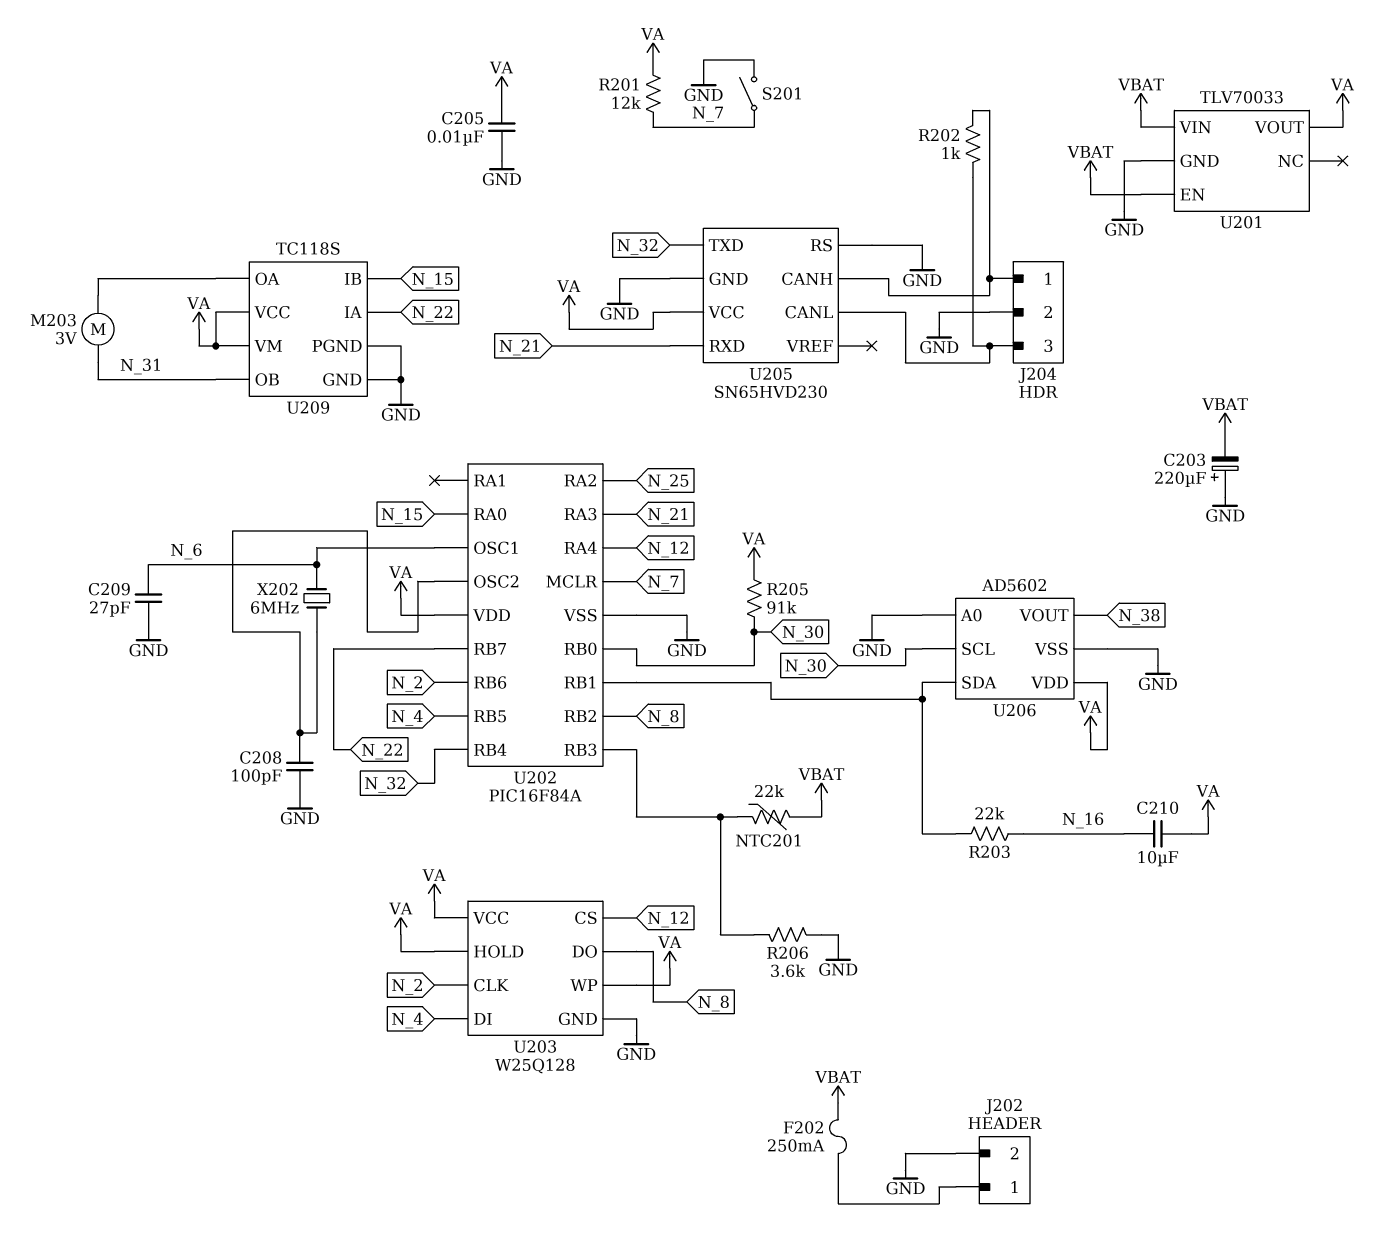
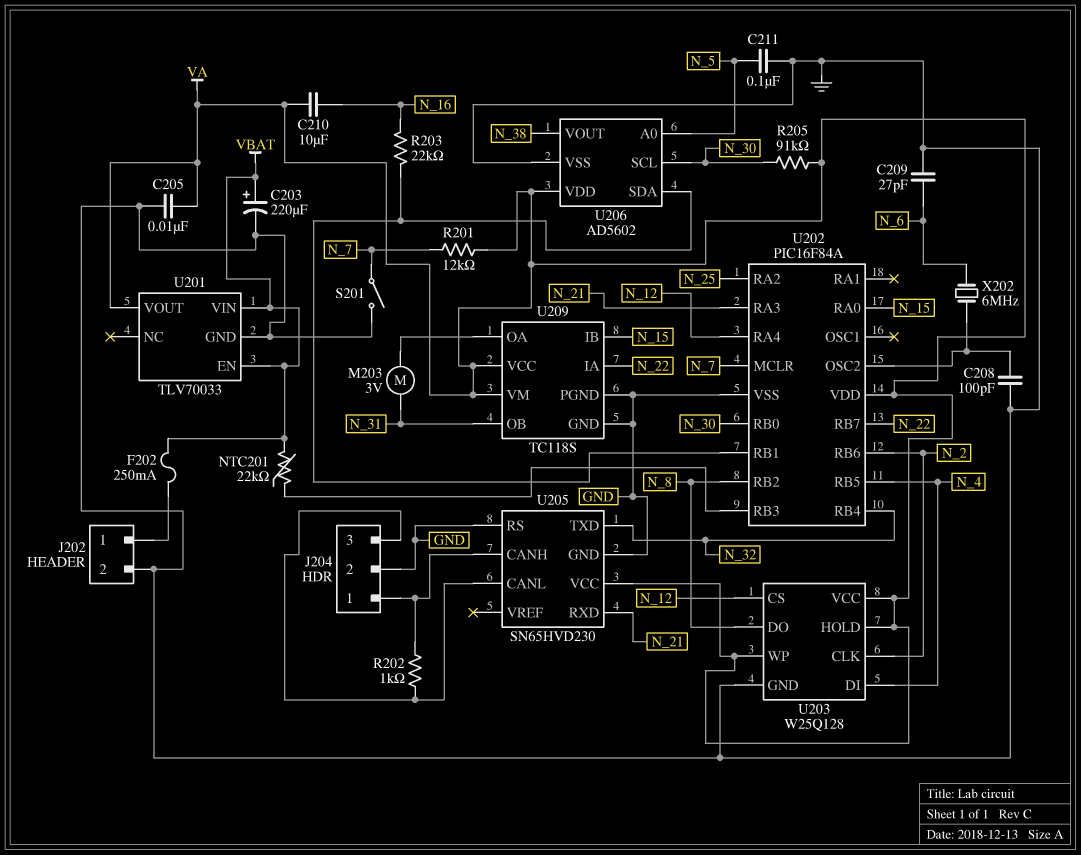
C203: 220uF (plus GND, minus VBAT) -> 220uF (plus VBAT, minus GND)
C211: none -> 100nF (GND, N_5)
R206: 3.6k (GND, U202/RB3) -> none
U202 pin OSC1: N_6 -> none
U206 pin A0: GND -> N_5

